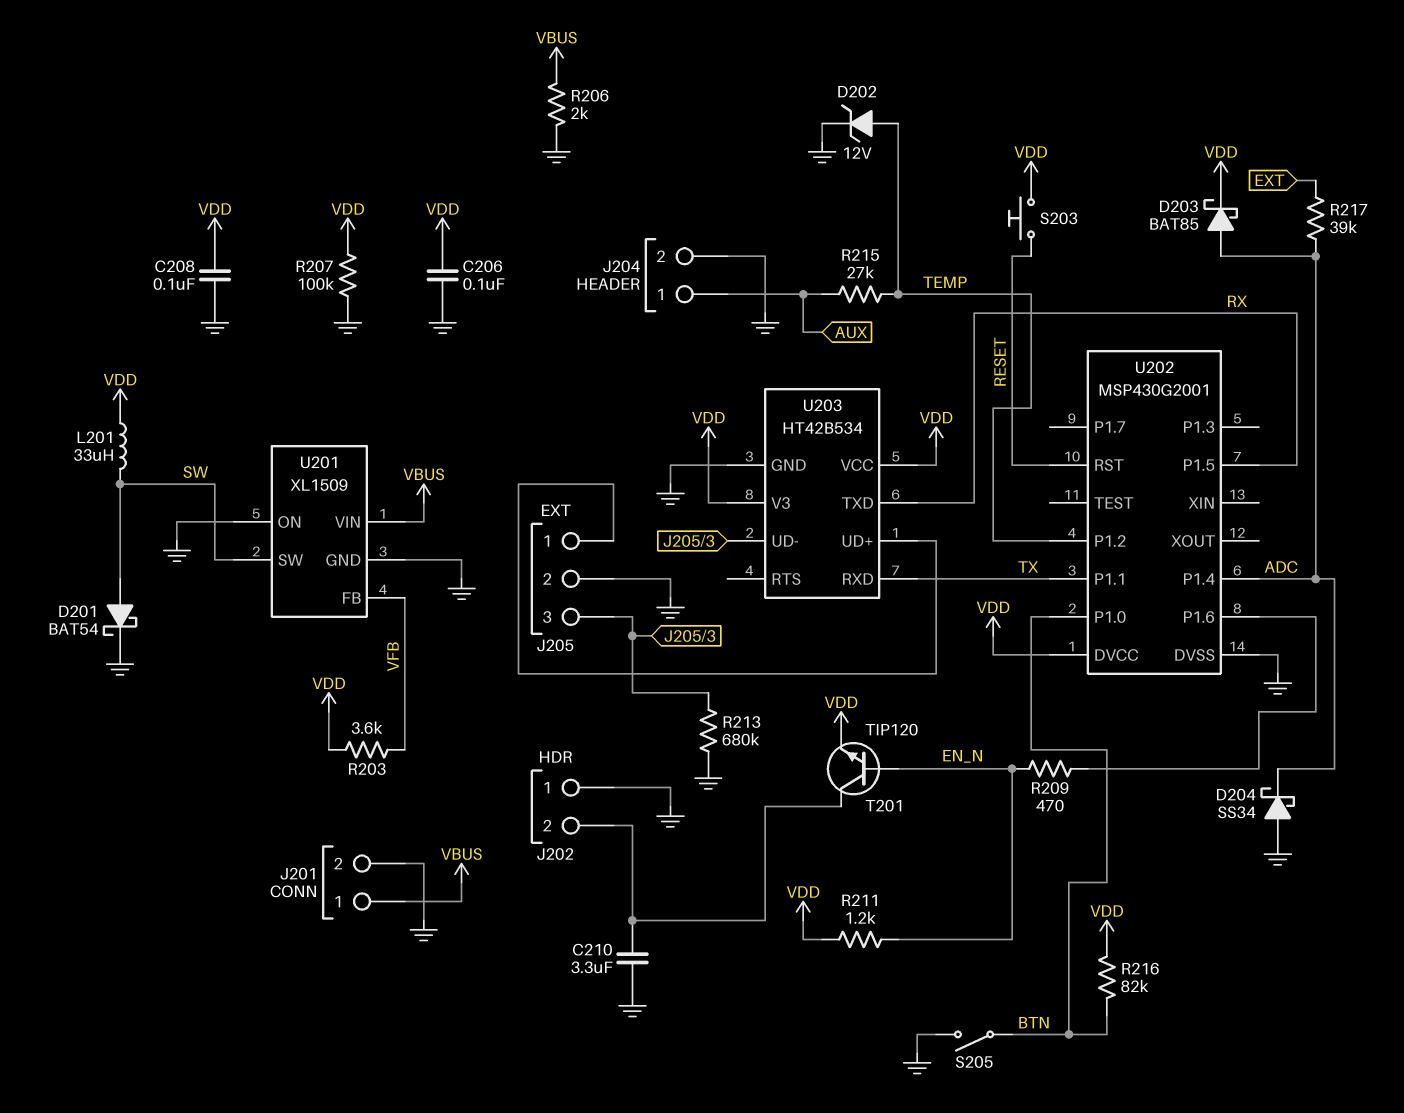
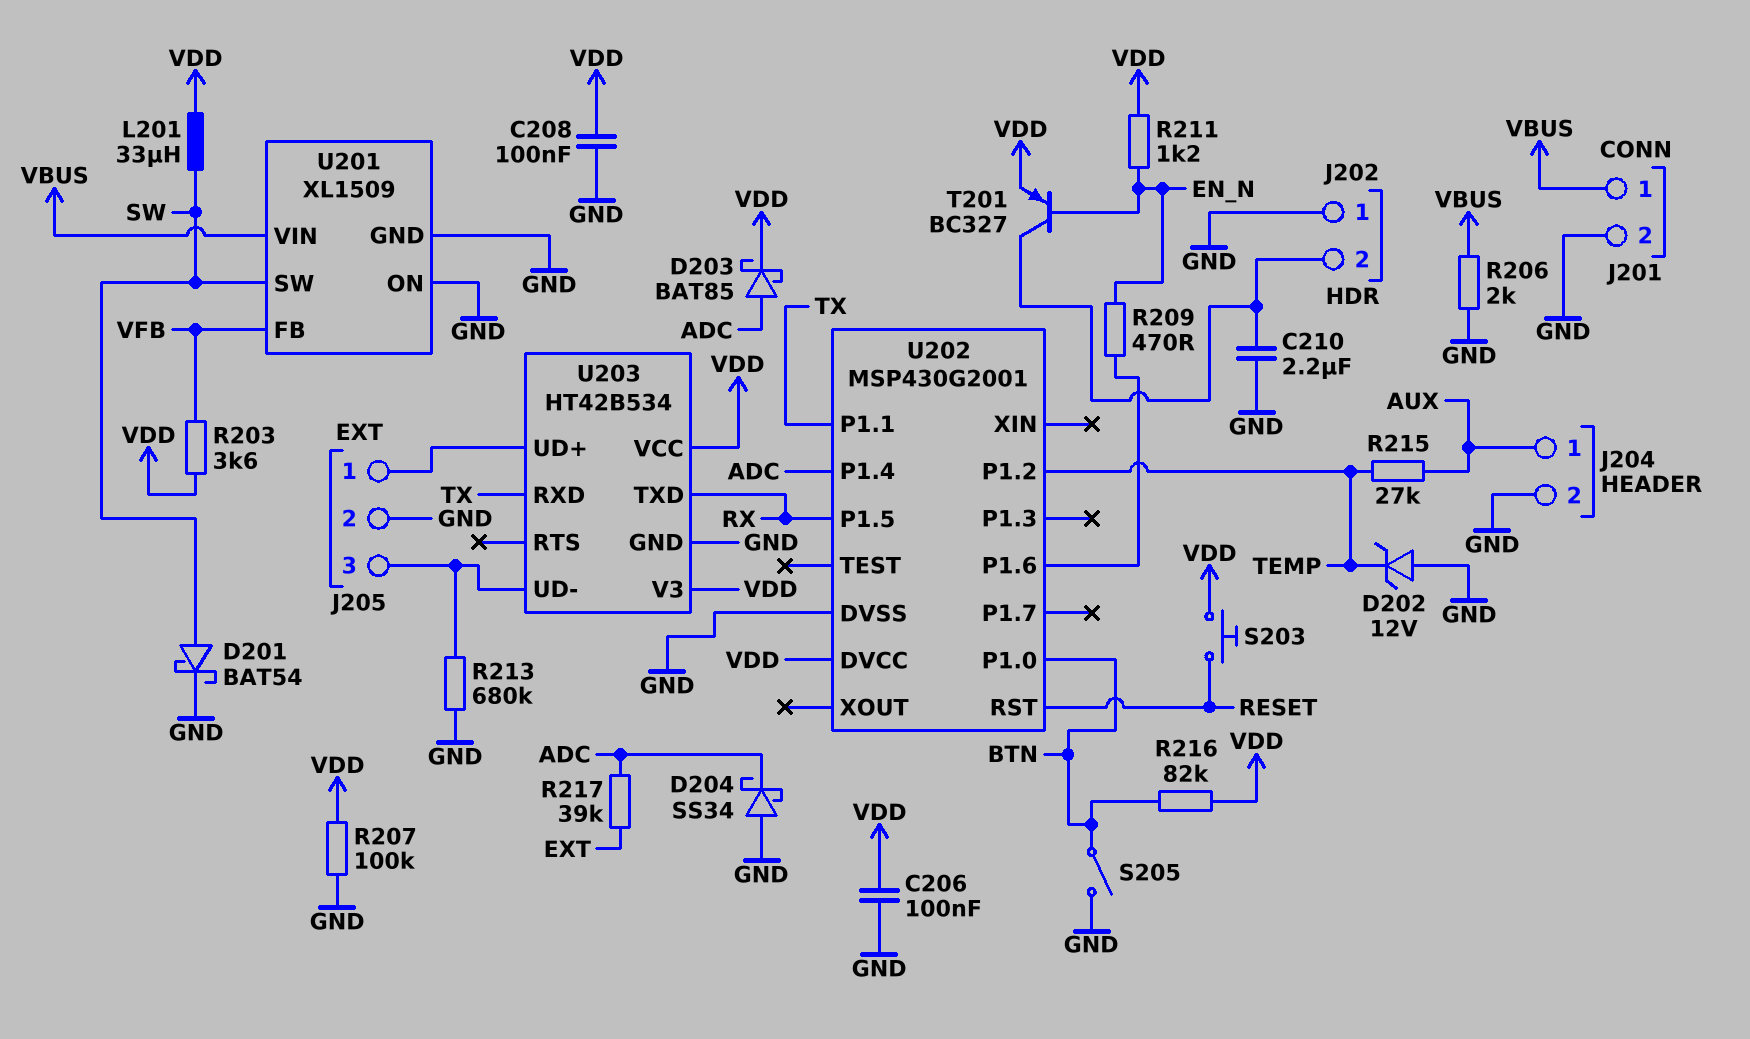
C210: 3.3uF (GND, J202/2) -> 2.2uF (GND, J202/2)
D202: zener 12V (A TEMP, K GND) -> zener 12V (A GND, K TEMP)
T201: NPN TIP120 (B EN_N, C J202/2, E VDD) -> PNP BC327 (B EN_N, C J202/2, E VDD)

